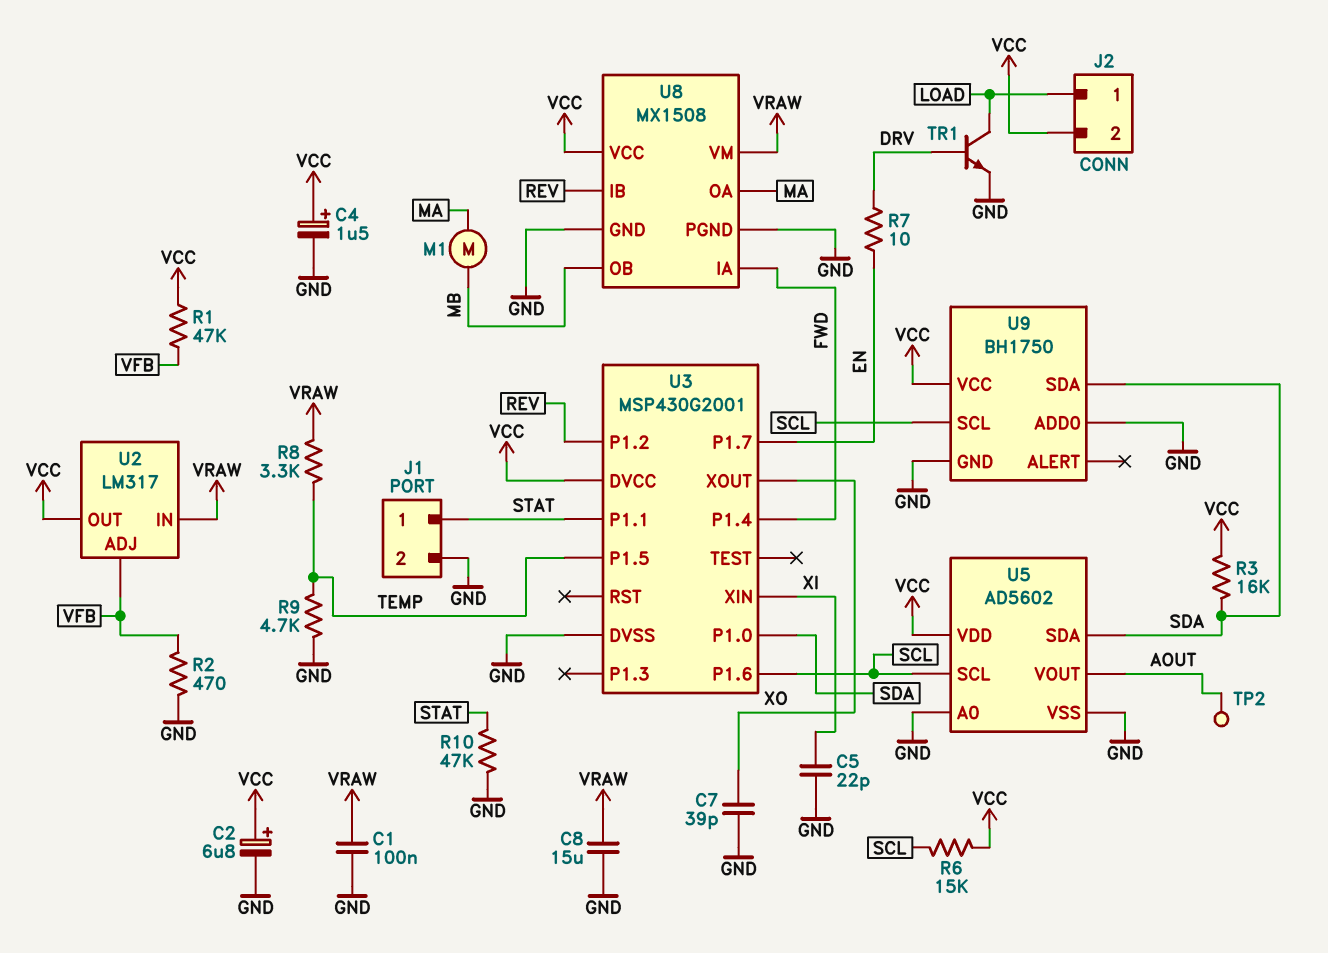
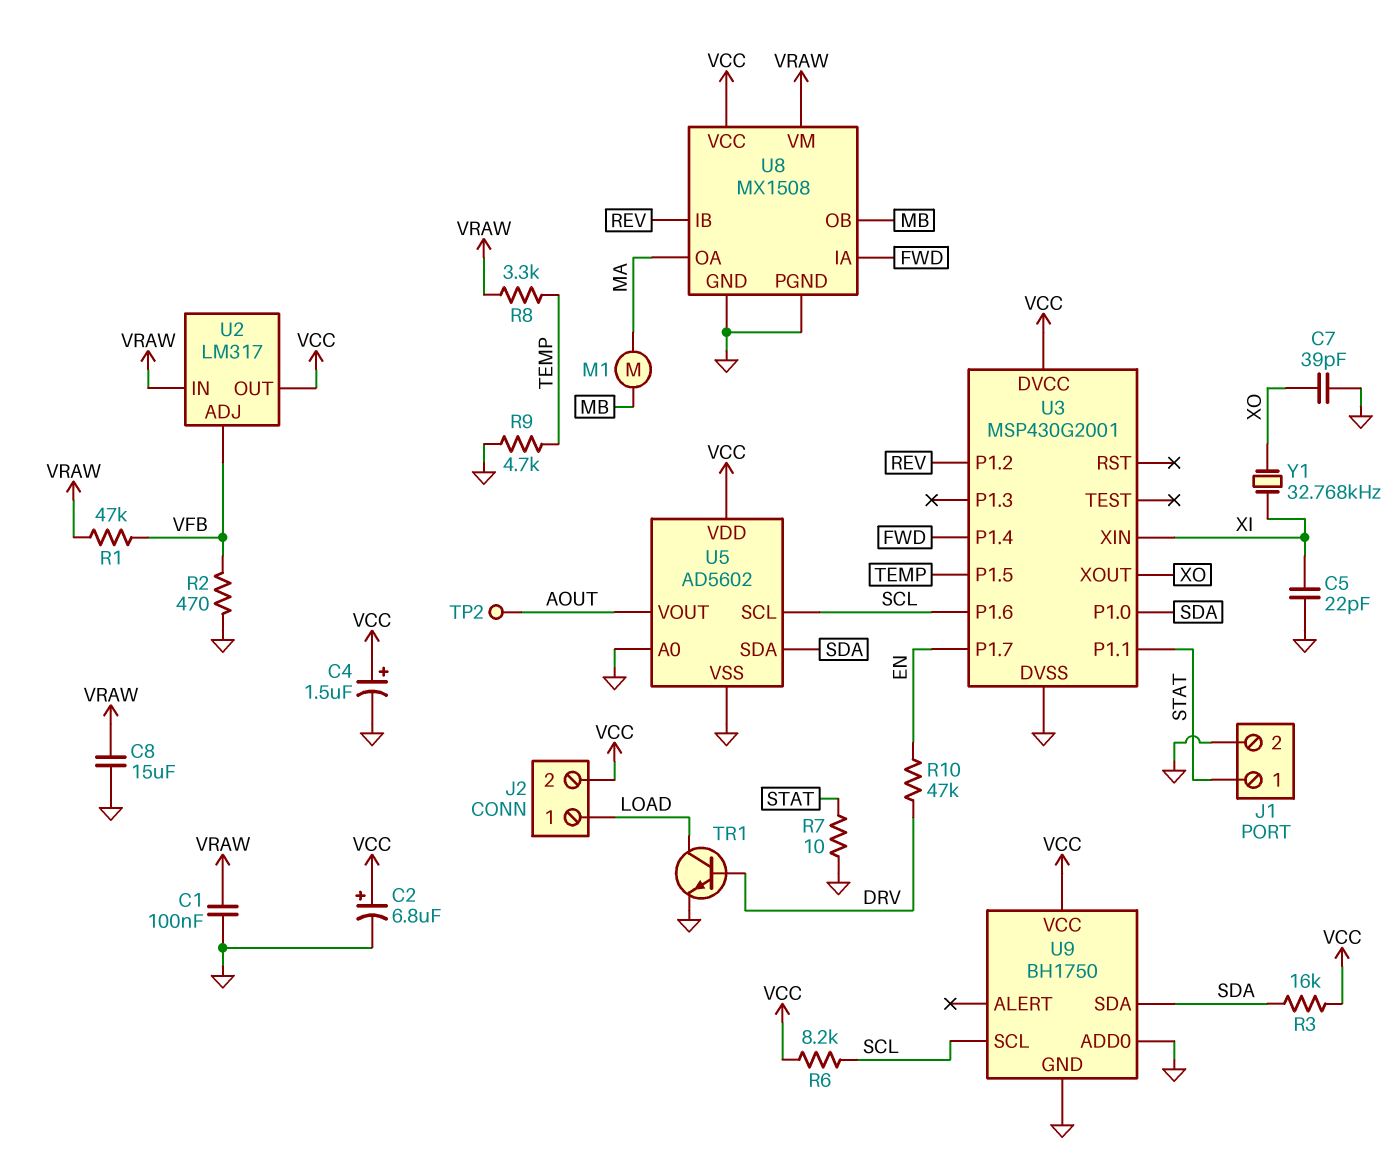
R1: 47k (VCC, VFB) -> 47k (VFB, VRAW)
R6: 15k (SCL, VCC) -> 8.2k (SCL, VCC)
R7: 10 (DRV, EN) -> 10 (GND, STAT)
R10: 47k (GND, STAT) -> 47k (DRV, EN)
Y1: none -> 32.768kHz (XI, XO)

